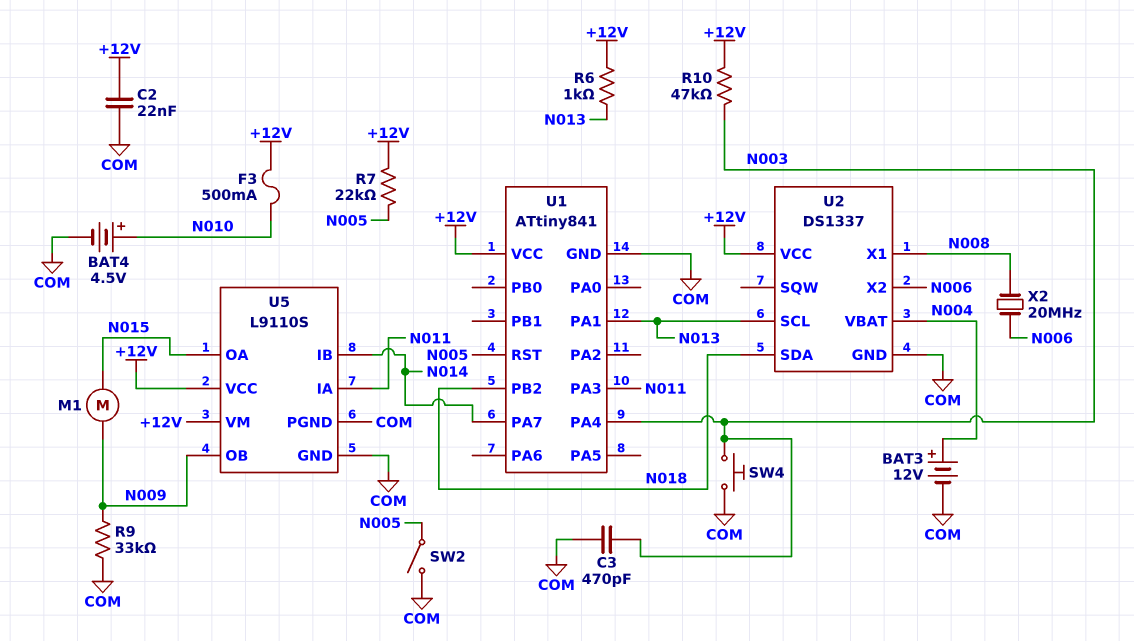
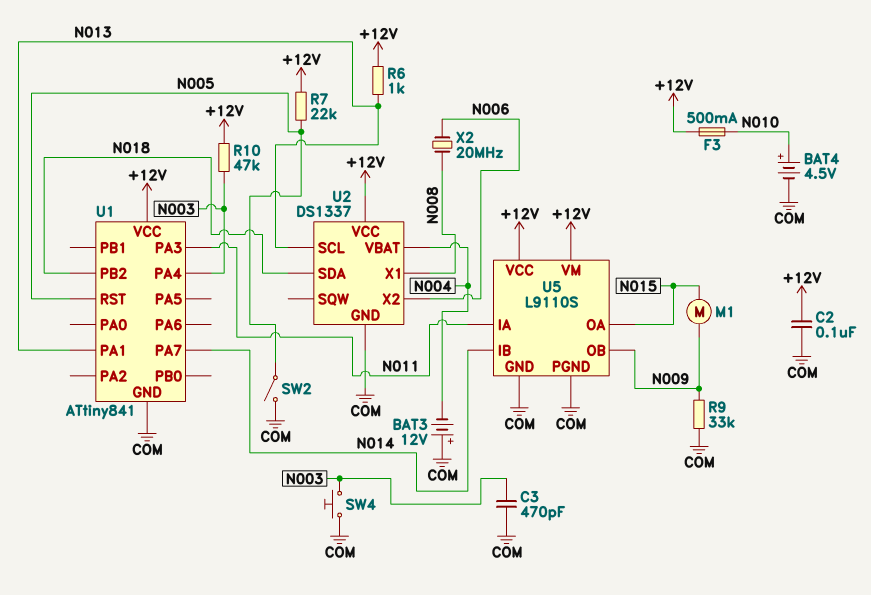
BAT3: 12V (plus N004, minus COM) -> 12V (plus COM, minus N004)
C2: 22nF (+12V, COM) -> 100nF (+12V, COM)

